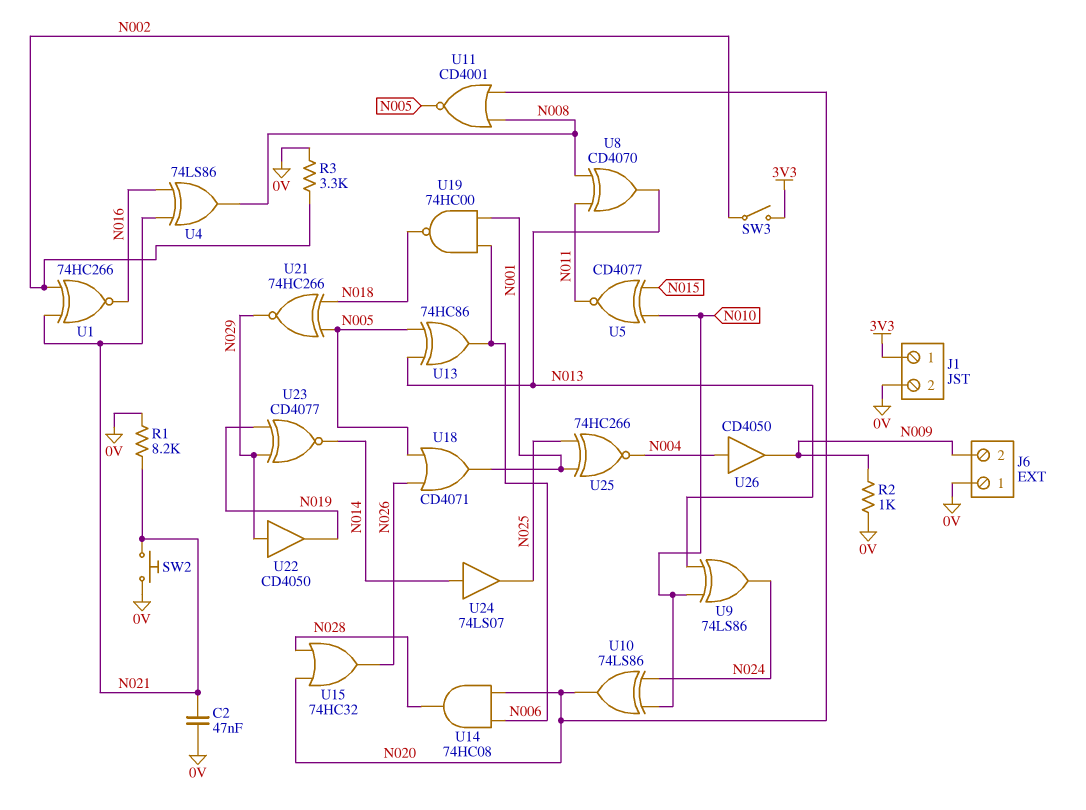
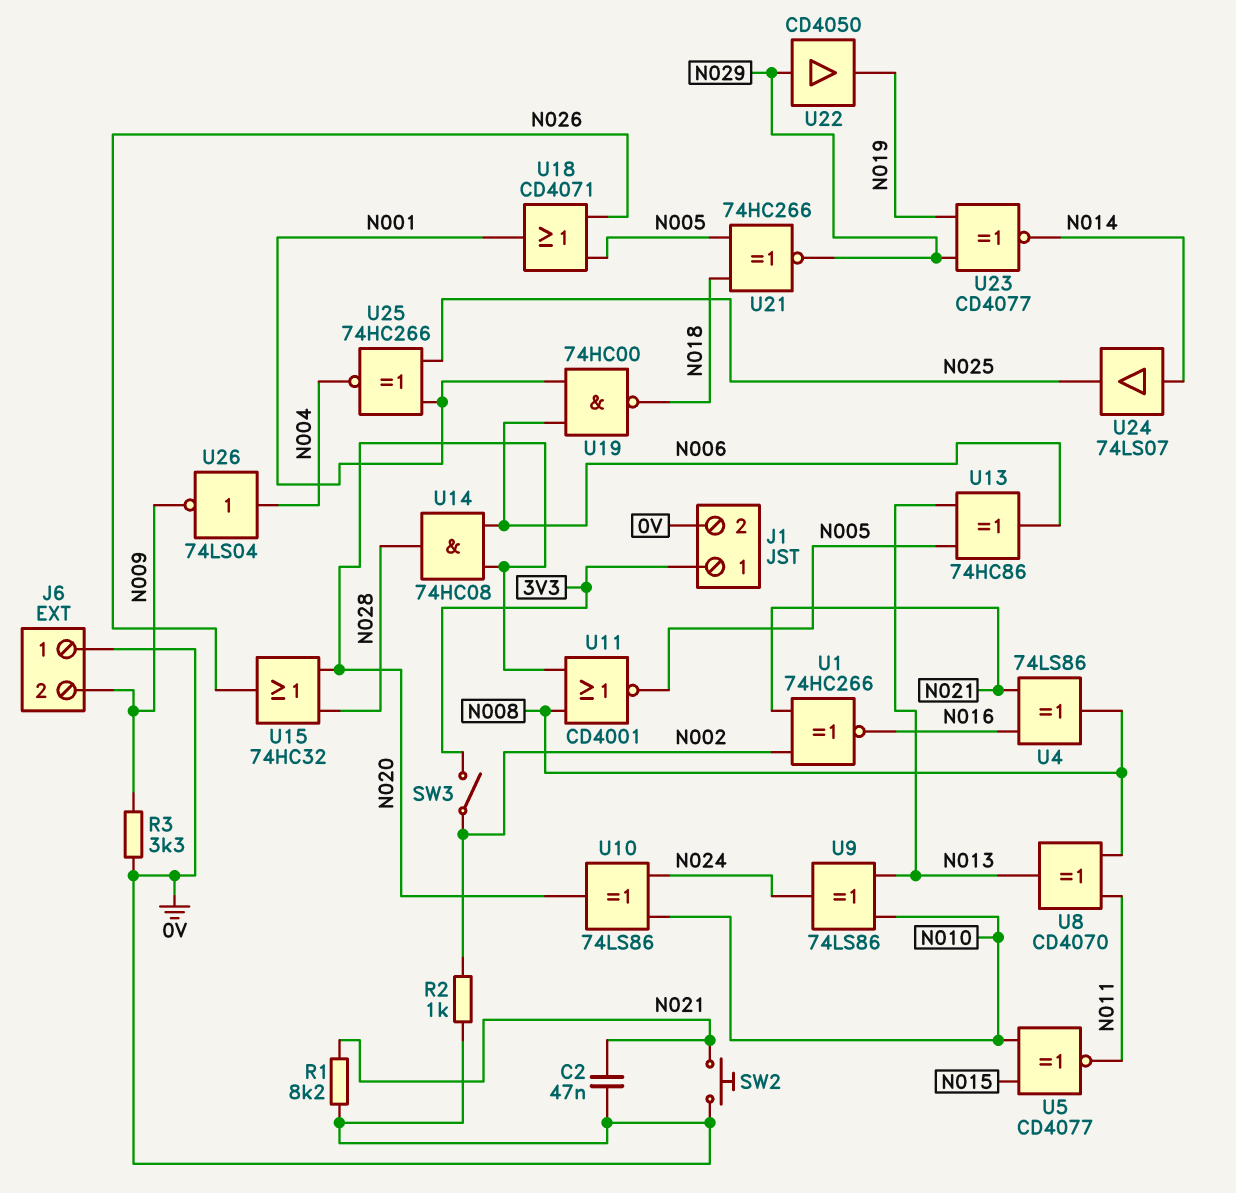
R2: 1k (0V, N009) -> 1k (0V, N002)
R3: 3.3k (0V, N002) -> 3.3k (0V, N009)
U26: buffer CD4050 (in N004, out N009) -> NOT 74LS04 (in N004, out N009)

